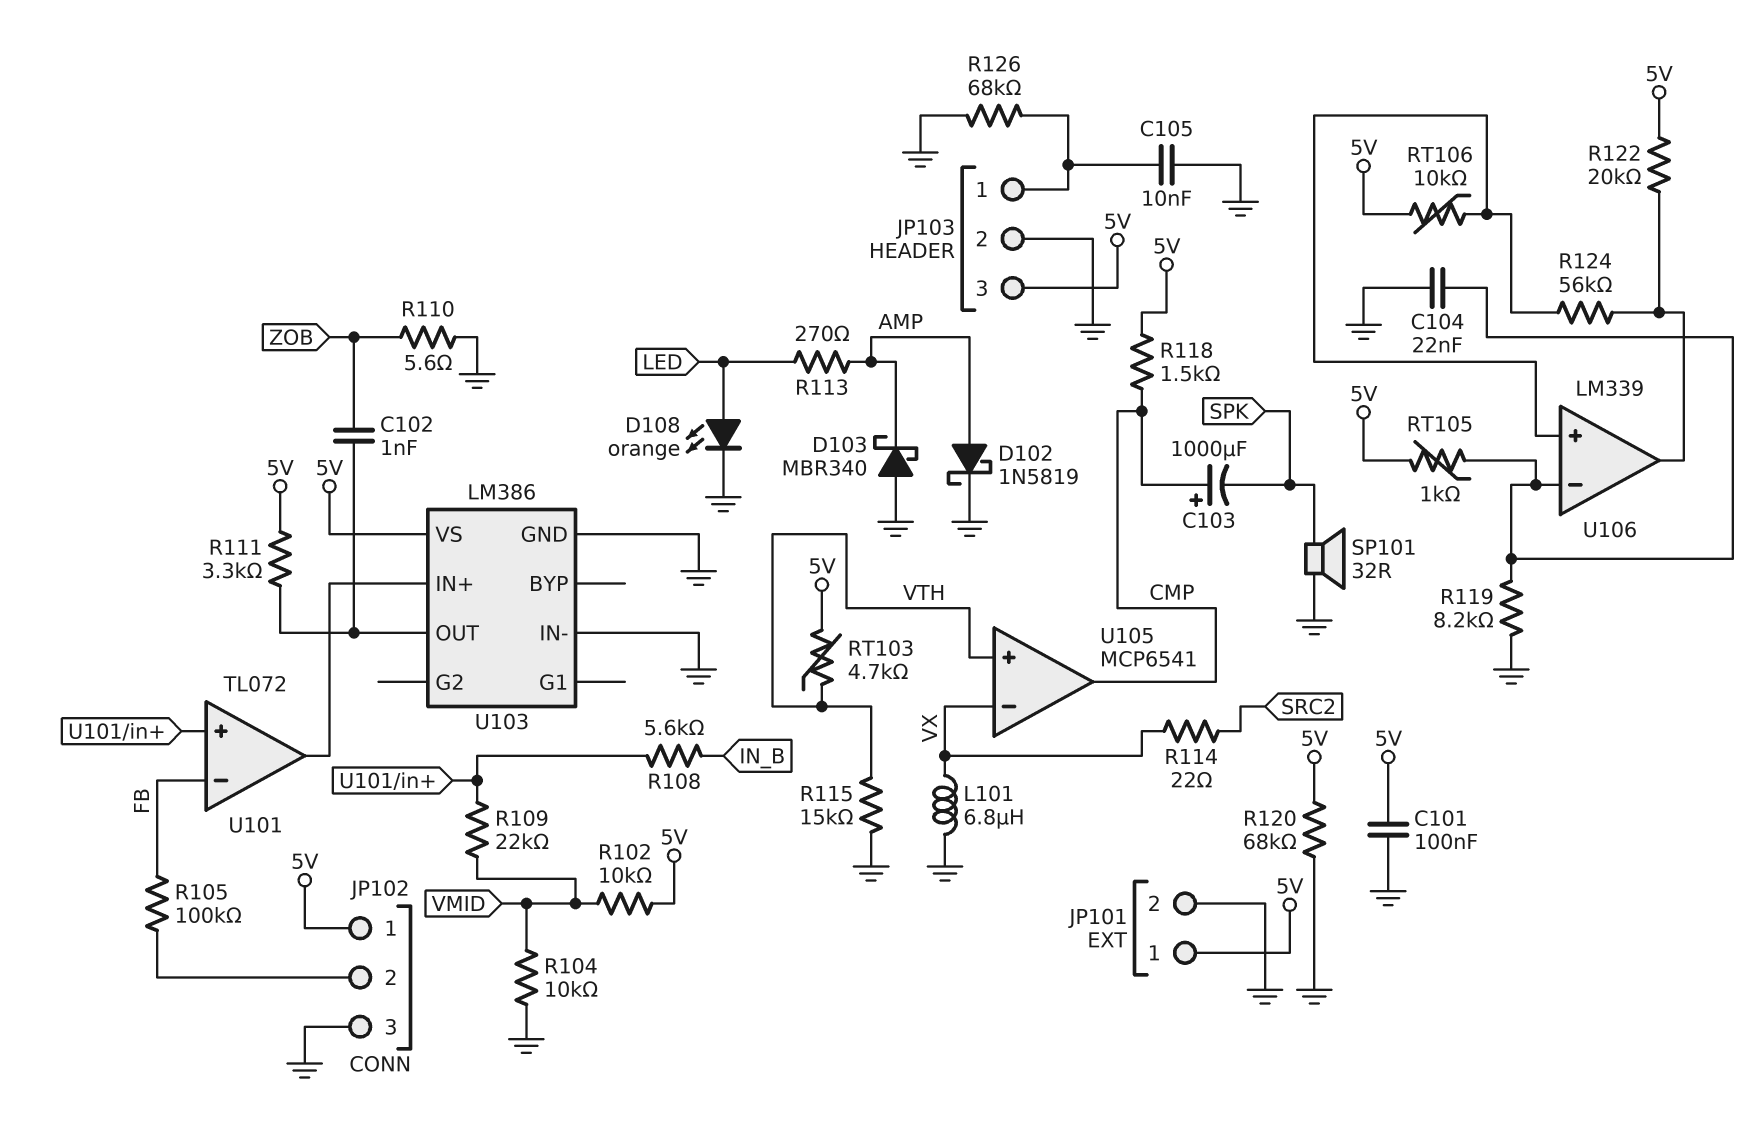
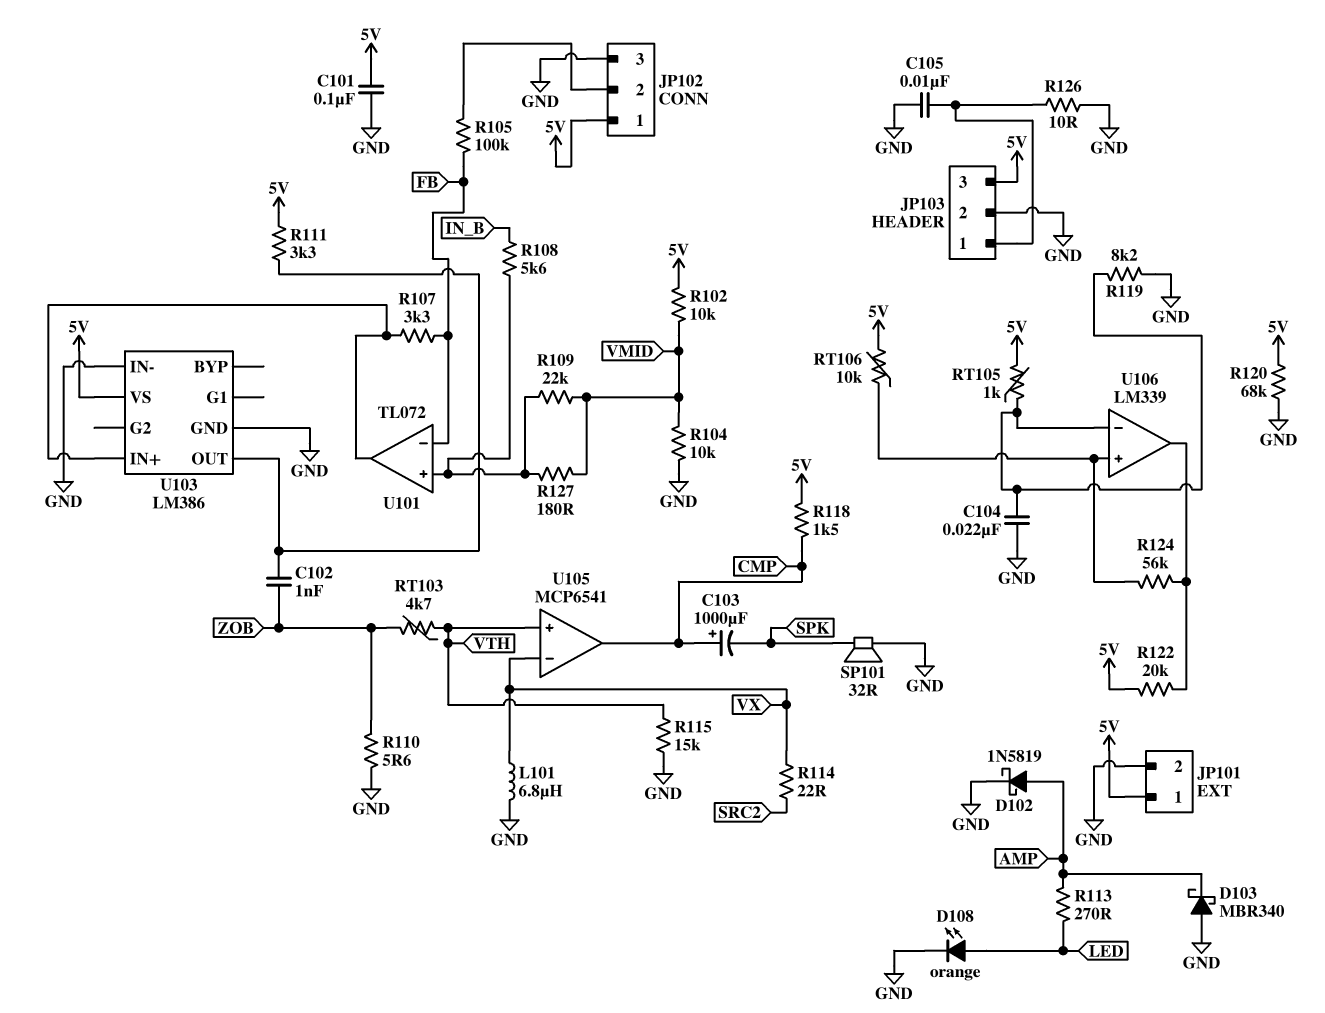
R107: none -> 3.3k (FB, U101/out)
R126: 68k (GND, JP103/1) -> 10 (GND, JP103/1)
R127: none -> 180 (U101/in+, VMID)
RT103: 4.7k (5V, VTH) -> 4.7k (VTH, ZOB)

